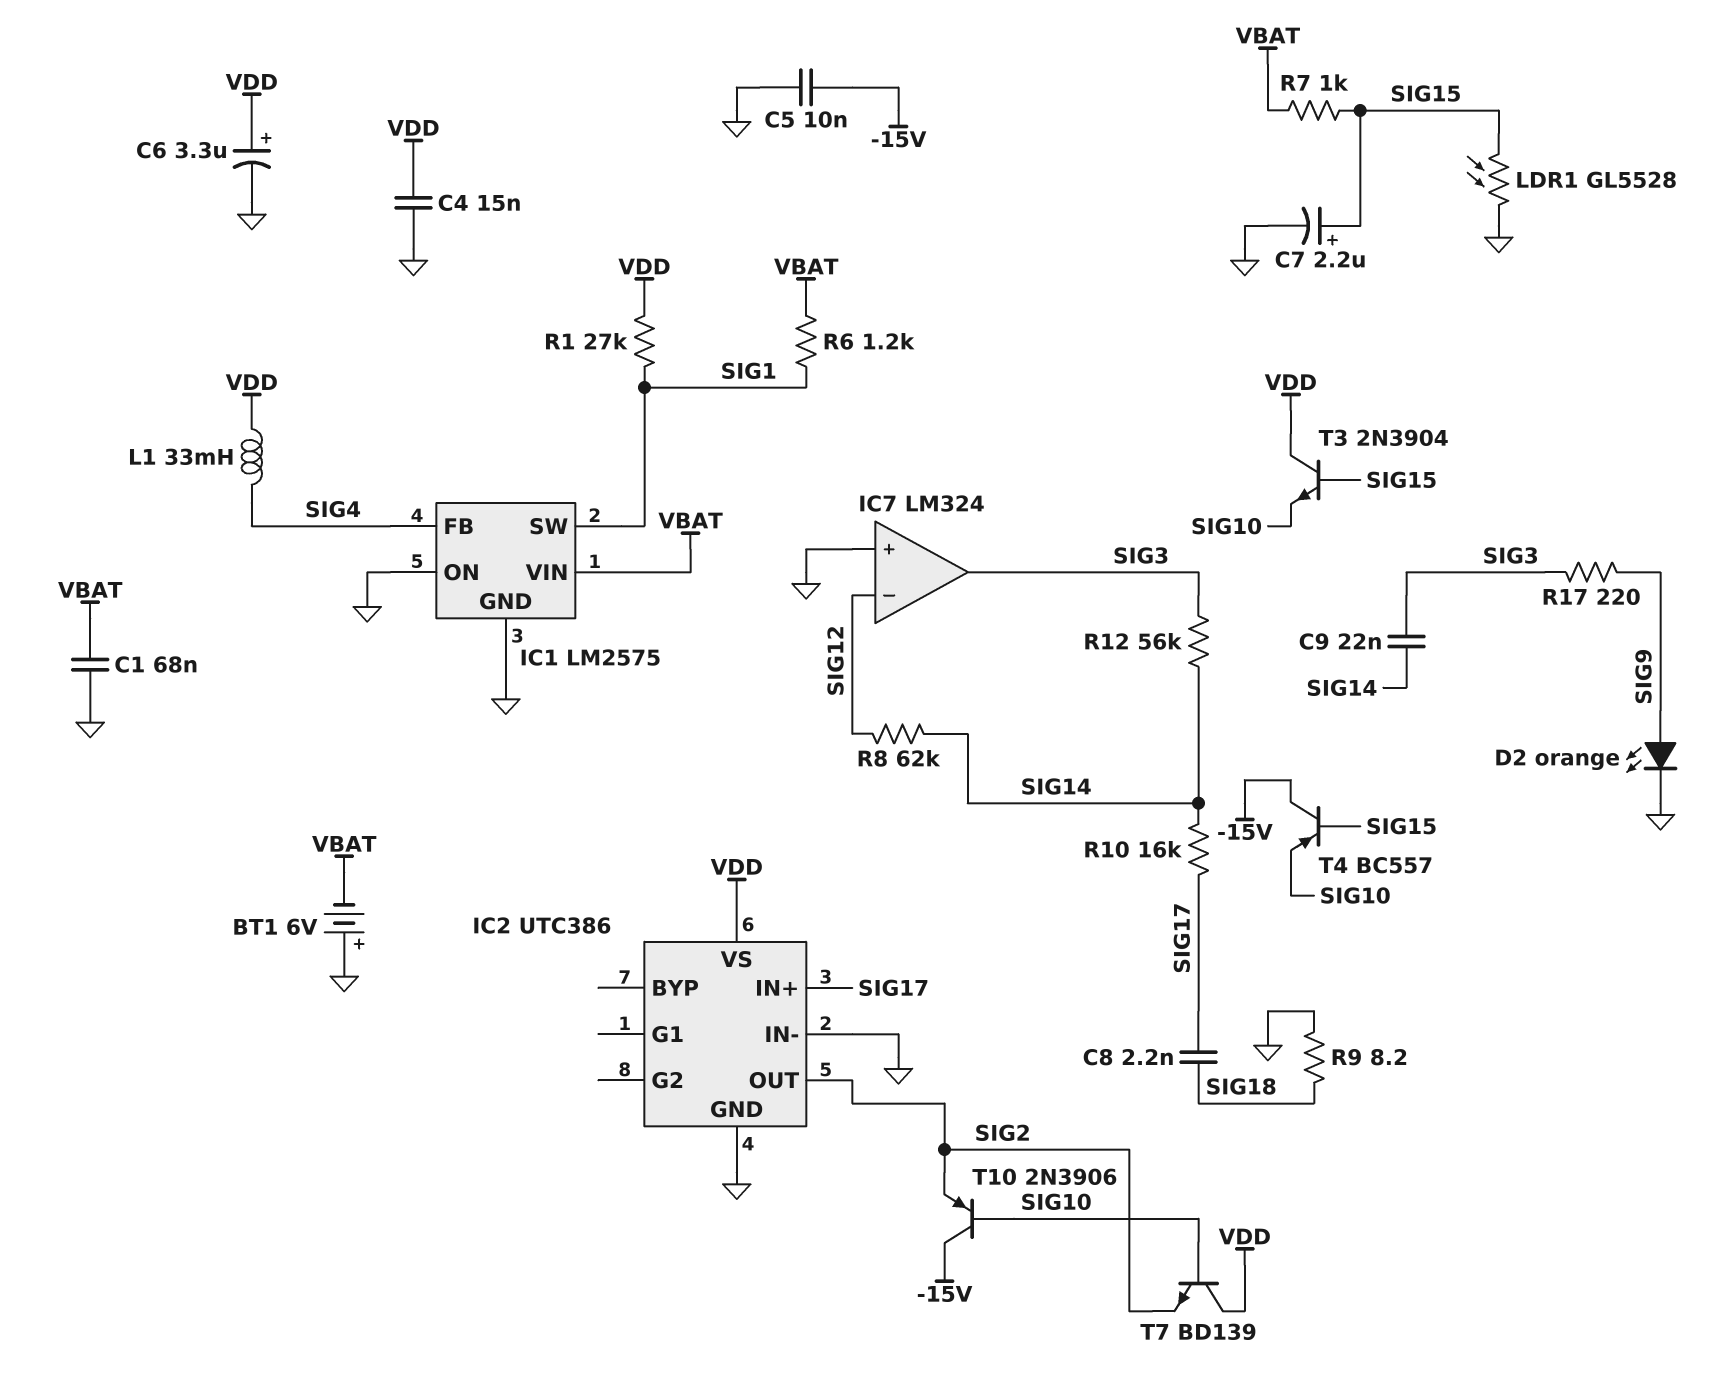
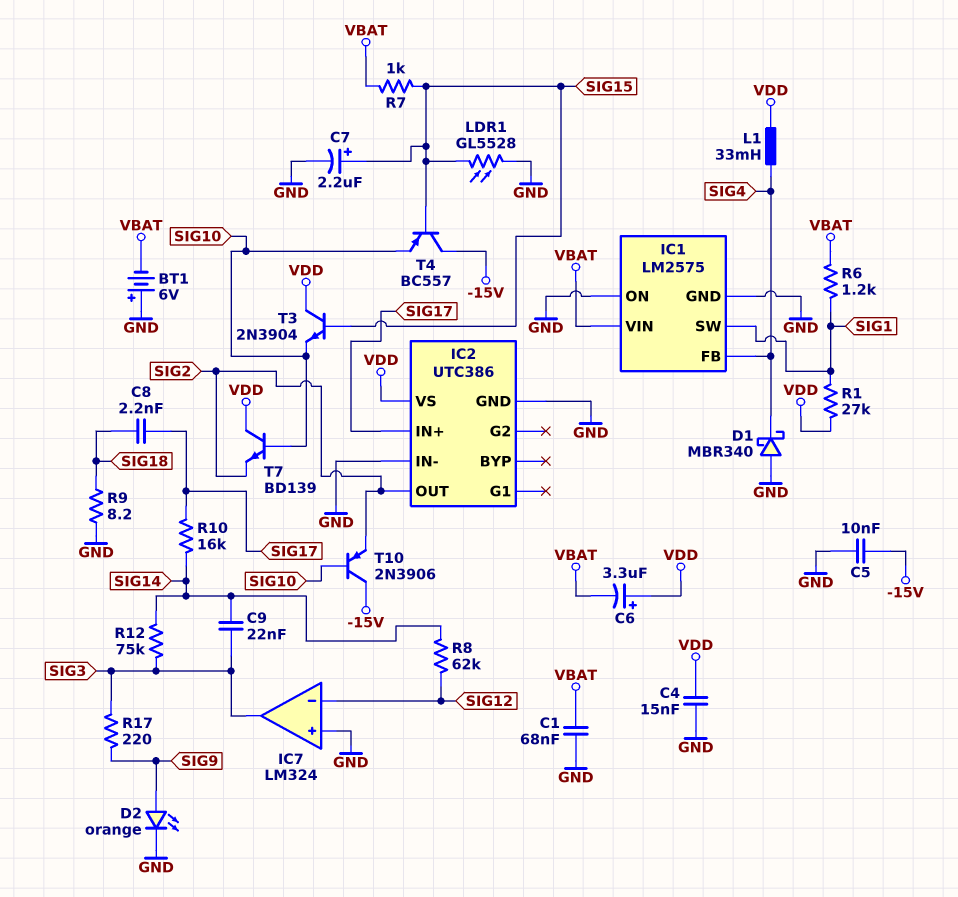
C6: 3.3uF (plus VDD, minus GND) -> 3.3uF (plus VDD, minus VBAT)
D1: none -> schottky MBR340 (A GND, K SIG4)
R12: 56k (SIG3, SIG14) -> 75k (SIG3, SIG14)

